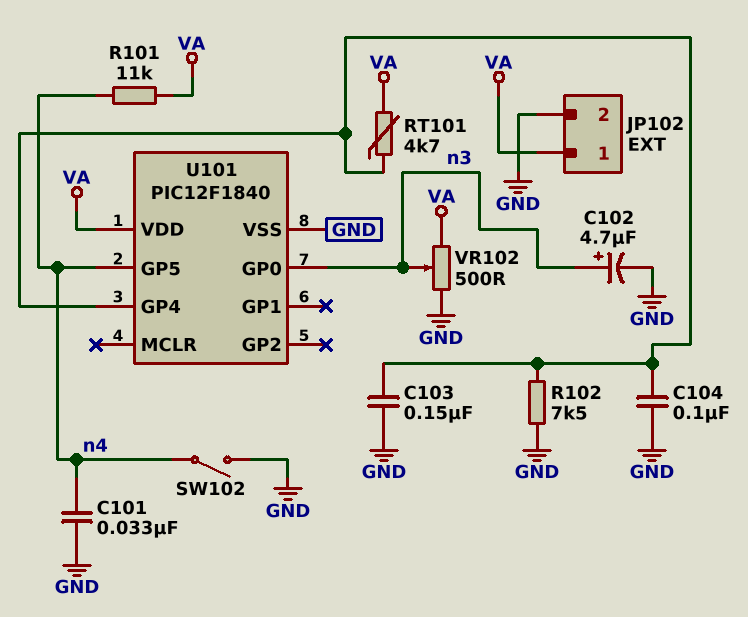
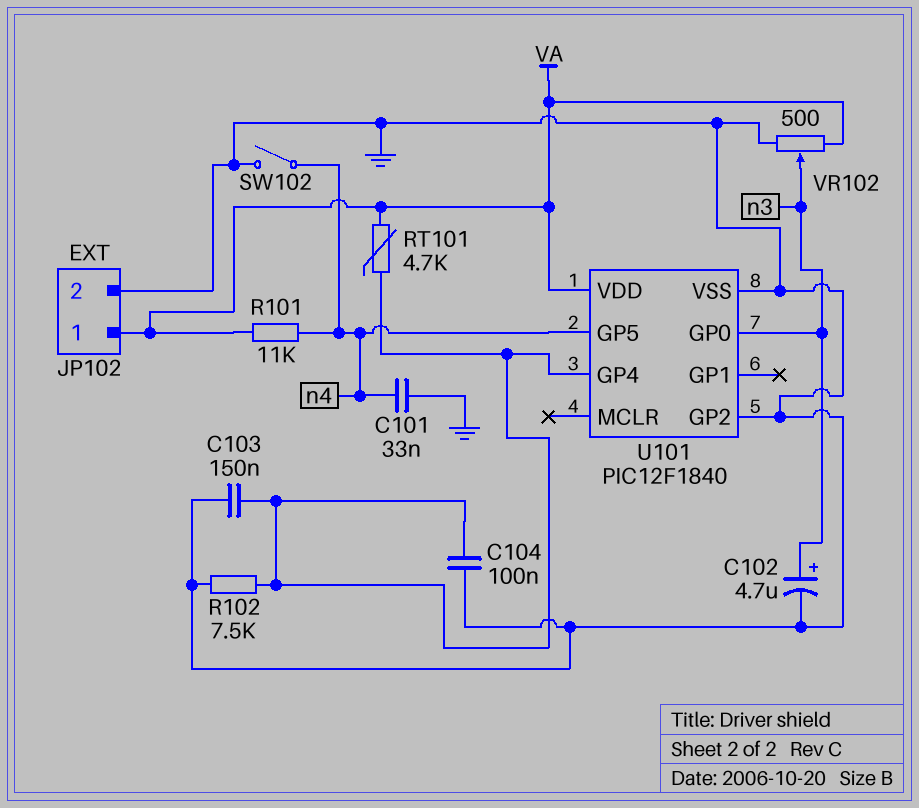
U101 pin GP2: none -> GND

